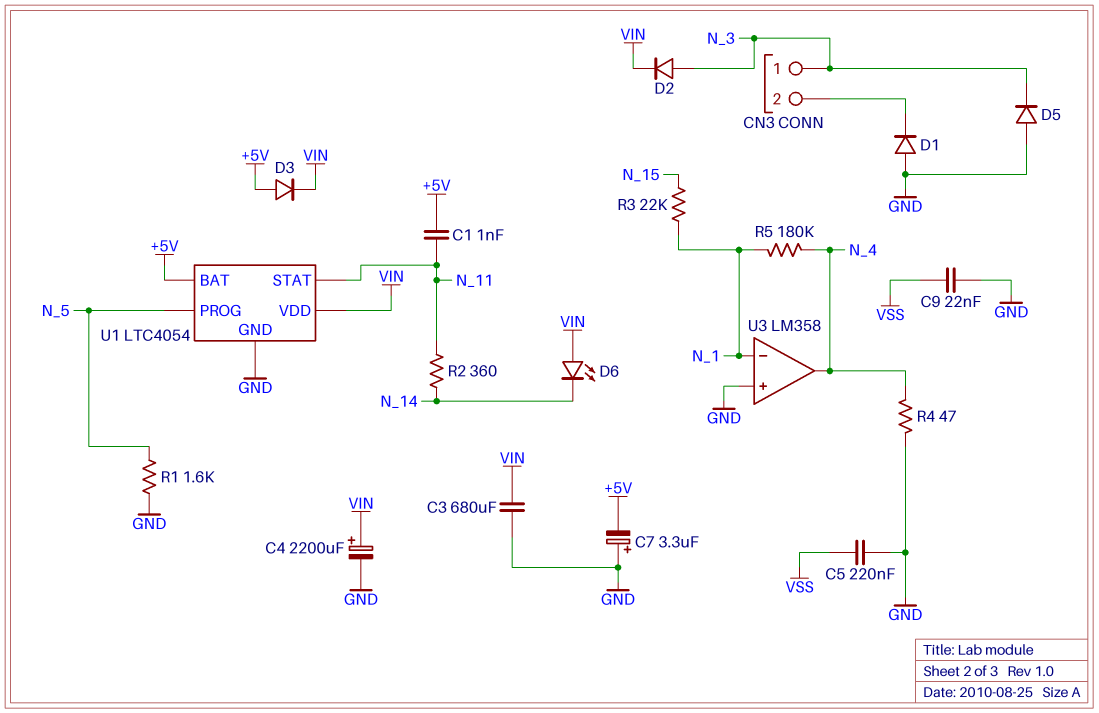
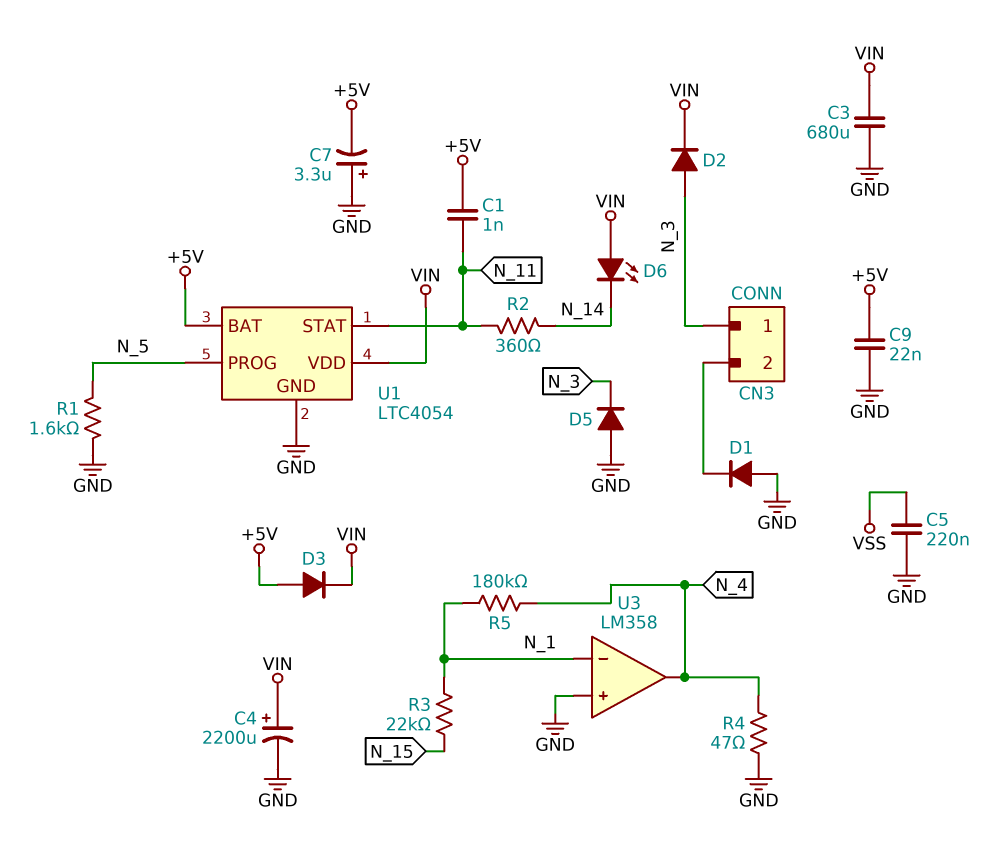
C9: 22nF (GND, VSS) -> 22nF (+5V, GND)

